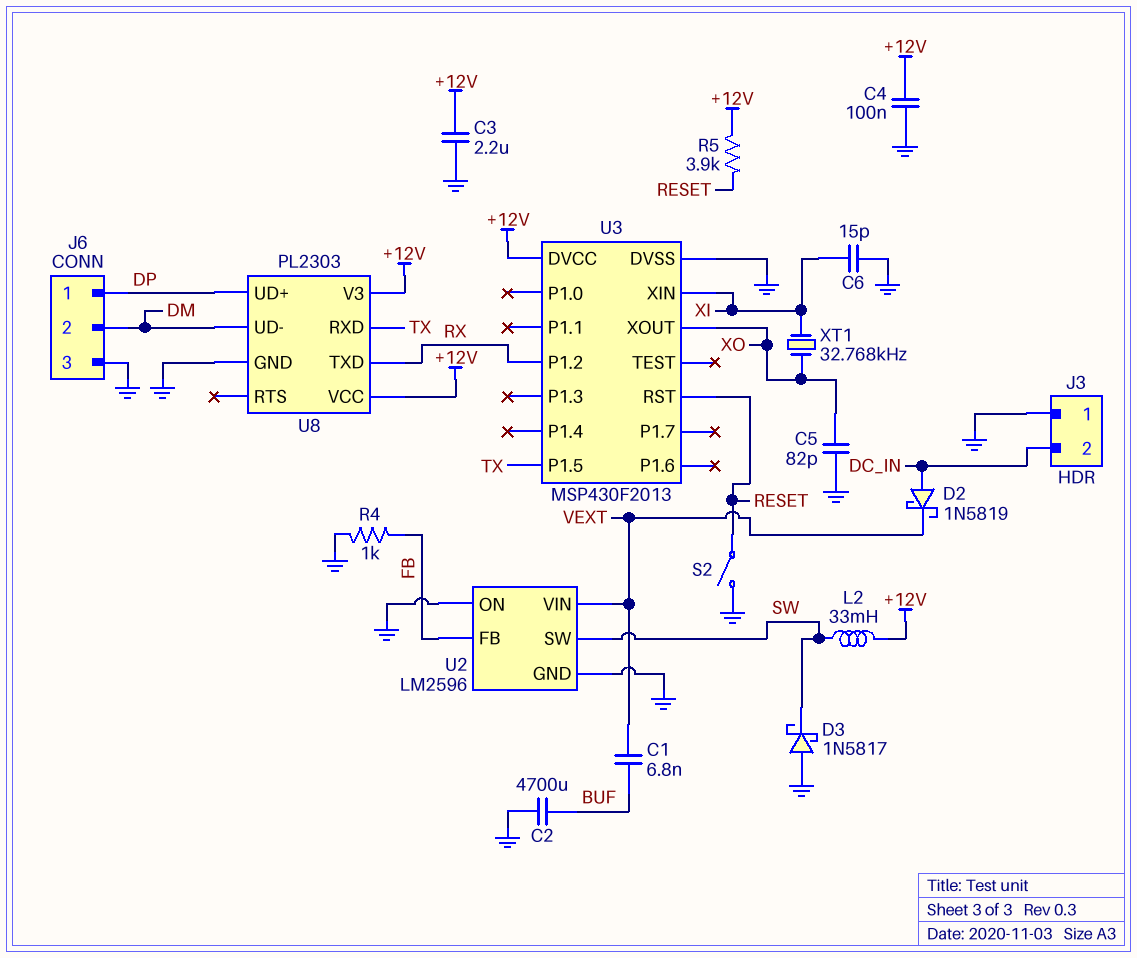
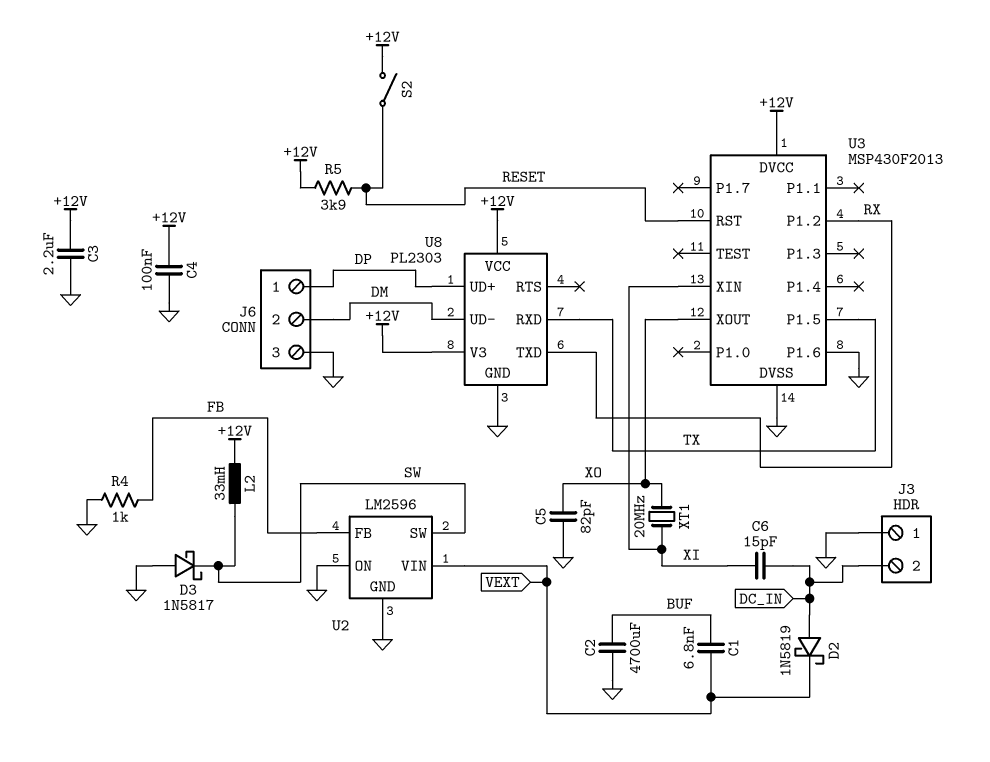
C6: 15pF (GND, XI) -> 15pF (DC_IN, XI)
S2: switch (GND, RESET) -> switch (+12V, RESET)
U3 pin P1.6: none -> GND
XT1: 32.768kHz (XI, XO) -> 20MHz (XI, XO)

